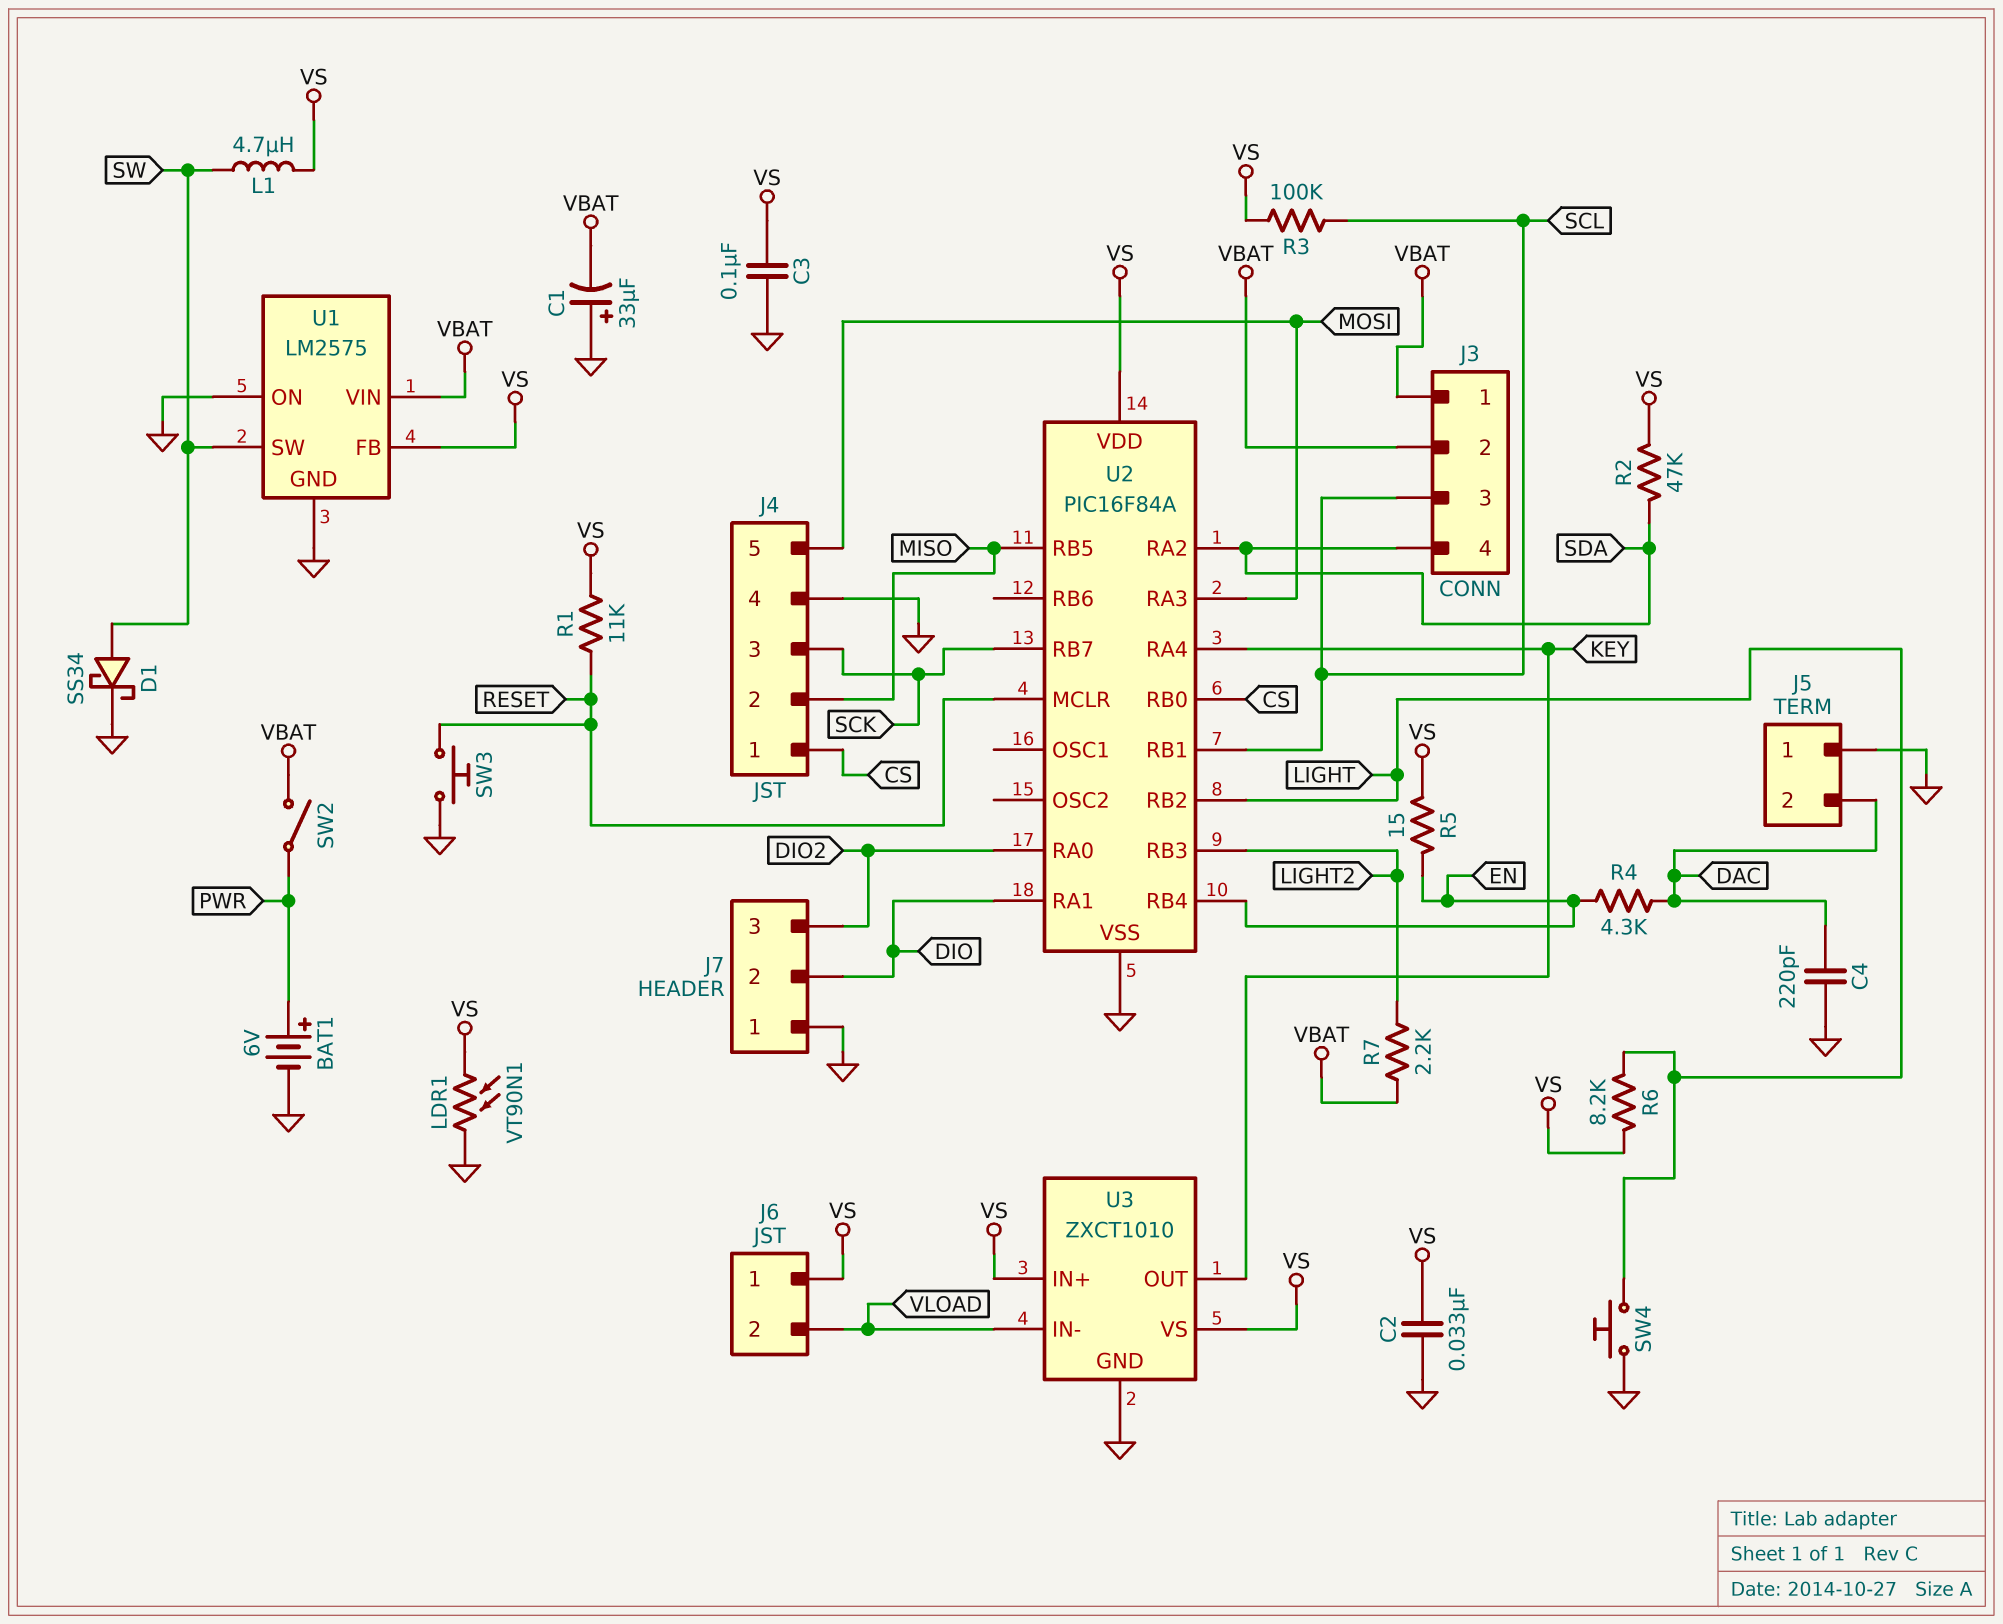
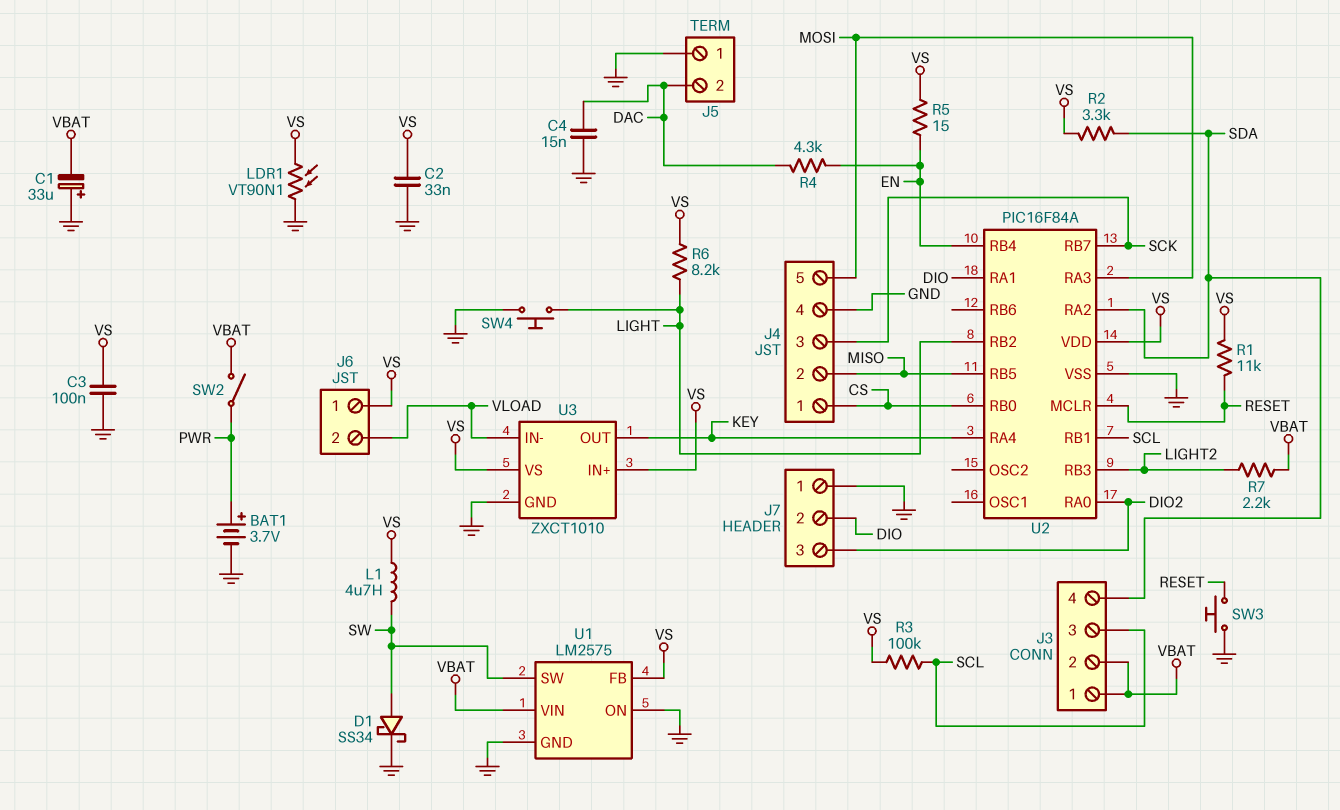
BAT1: 6V (plus PWR, minus GND) -> 3.7V (plus PWR, minus GND)
C4: 220pF (DAC, GND) -> 15nF (DAC, GND)
R2: 47k (SDA, VS) -> 3.3k (SDA, VS)

